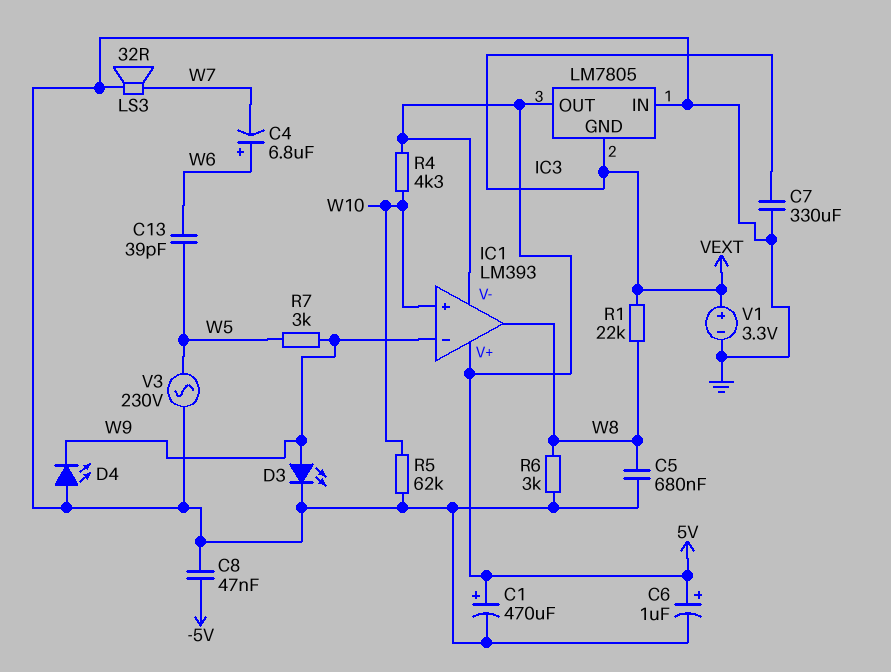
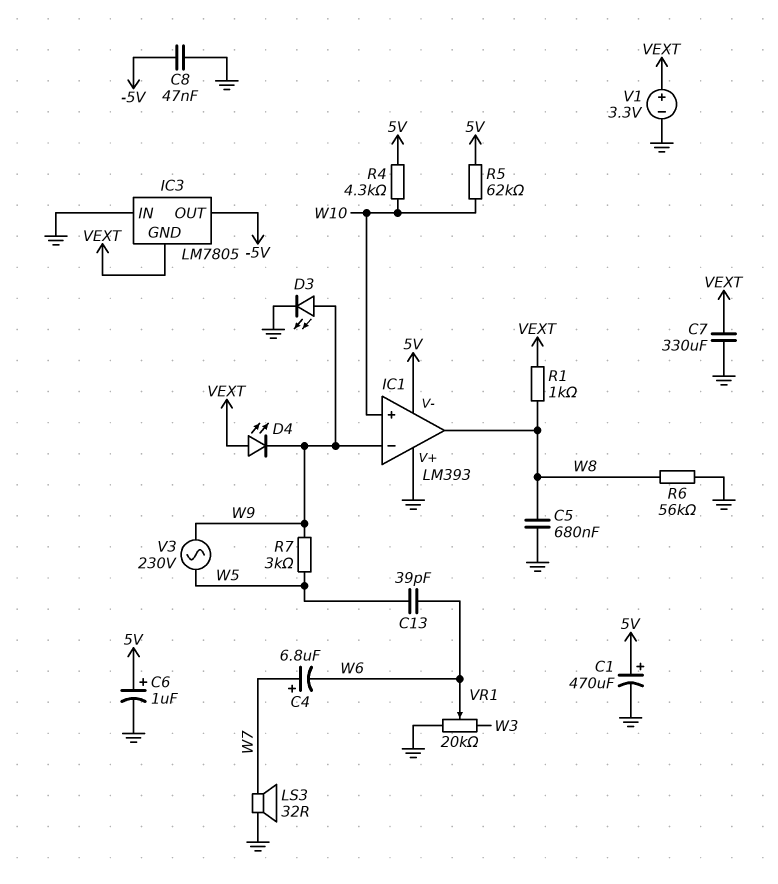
C4: 6.8uF (plus W6, minus W7) -> 6.8uF (plus W7, minus W6)
D4: LED (A GND, K W9) -> LED (A VEXT, K W9)
IC1 pin V+: 5V -> GND
IC3 pin OUT: 5V -> -5V
R1: 22k (VEXT, W8) -> 1k (VEXT, W8)
R5: 62k (GND, W10) -> 62k (5V, W10)
R6: 3k (GND, W8) -> 56k (GND, W8)
V3: AC 230V (GND, W5) -> AC 230V (W5, W9)
VR1: none -> 20k (GND, W3, wiper W6)

